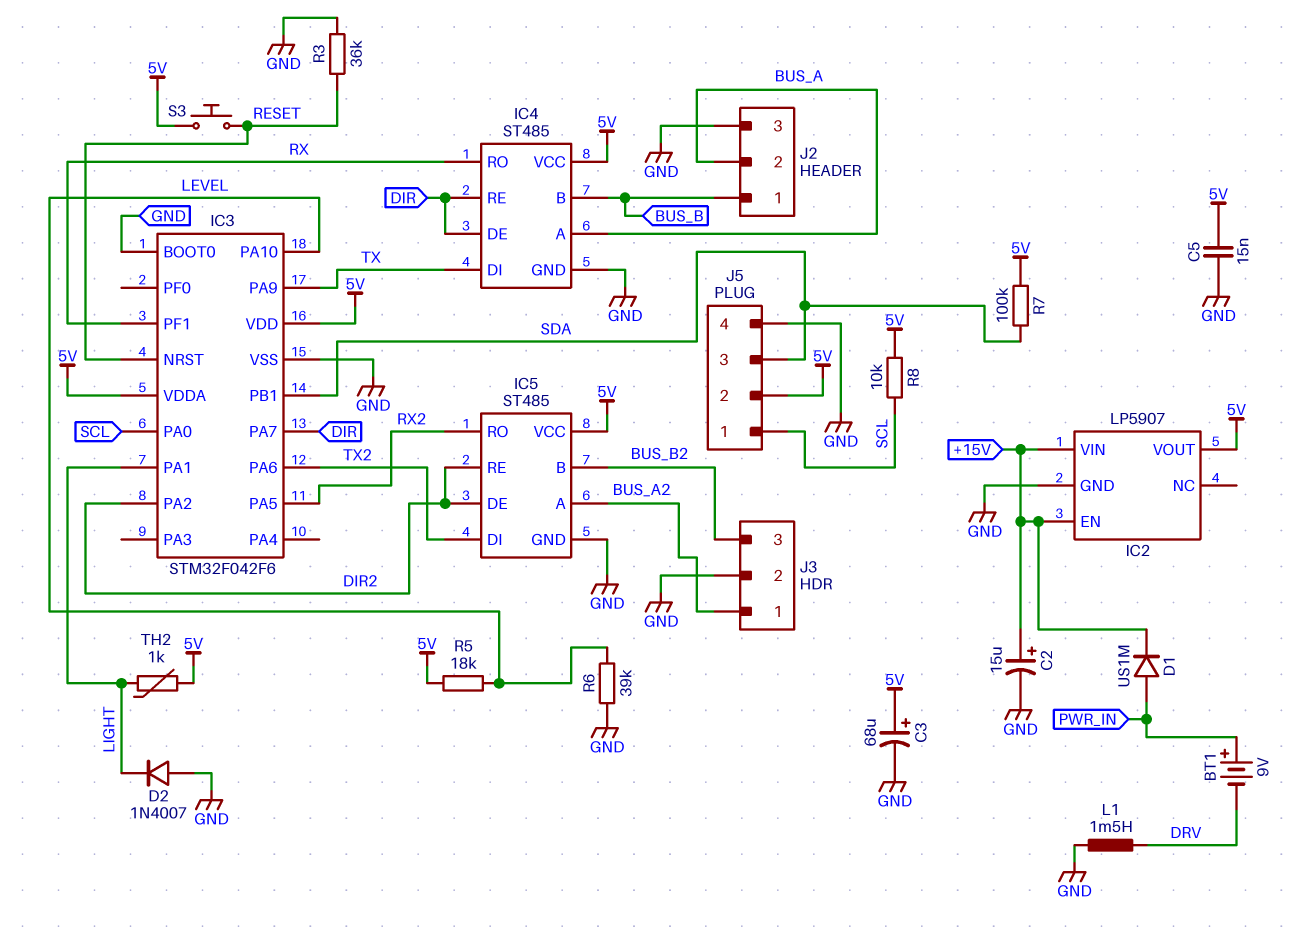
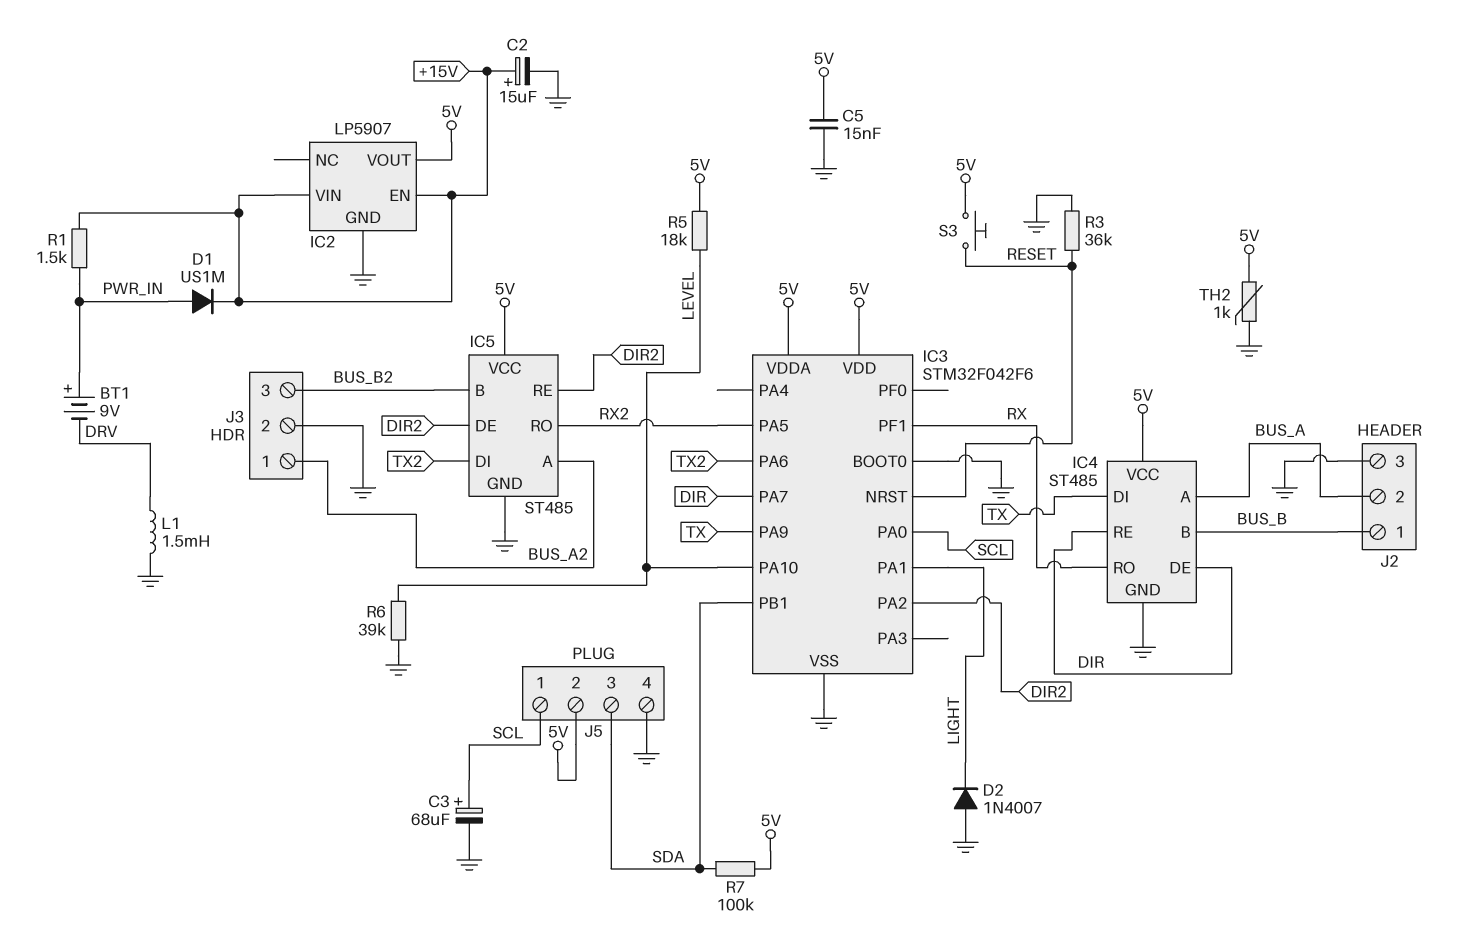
C3: 68uF (plus 5V, minus GND) -> 68uF (plus SCL, minus GND)
R1: none -> 1.5k (+15V, PWR_IN)
R8: 10k (5V, SCL) -> none
TH2: 1k (5V, LIGHT) -> 1k (5V, GND)

